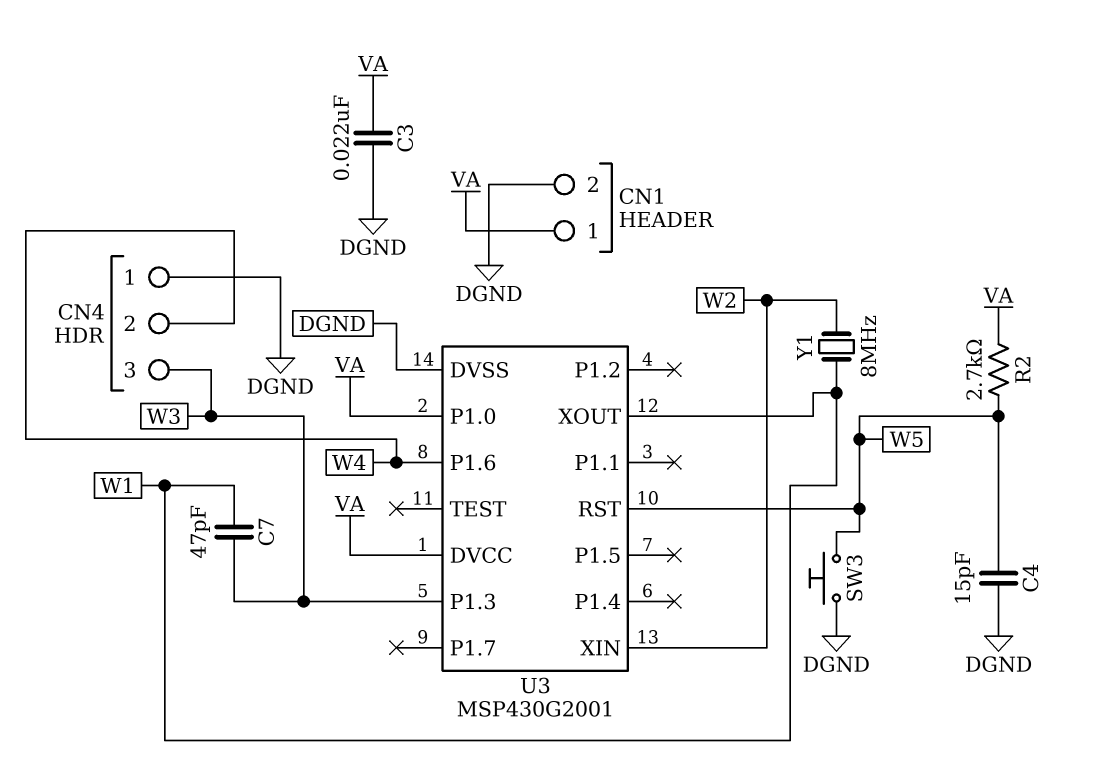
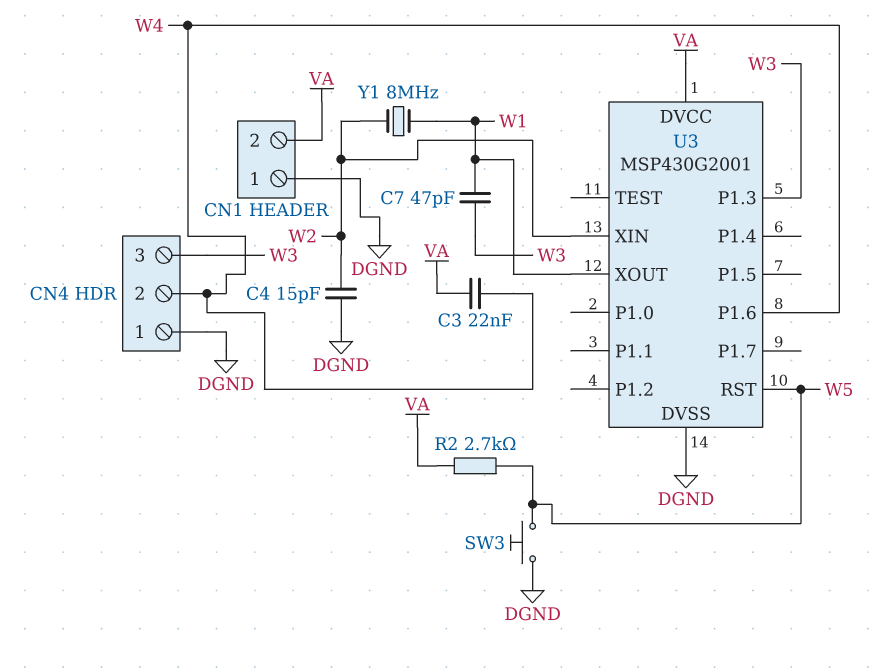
C3: 22nF (DGND, VA) -> 22nF (VA, W4)
C4: 15pF (DGND, W5) -> 15pF (DGND, W2)
CN1 pin 1: VA -> DGND
CN1 pin 2: DGND -> VA
U3 pin P1.0: VA -> none

